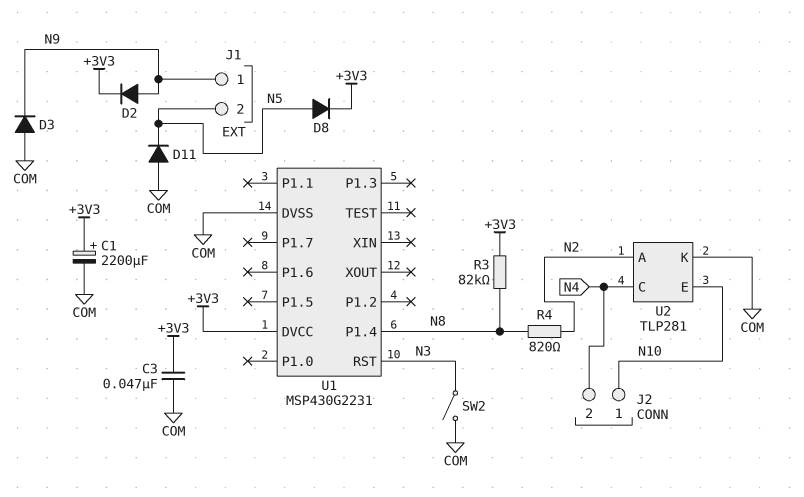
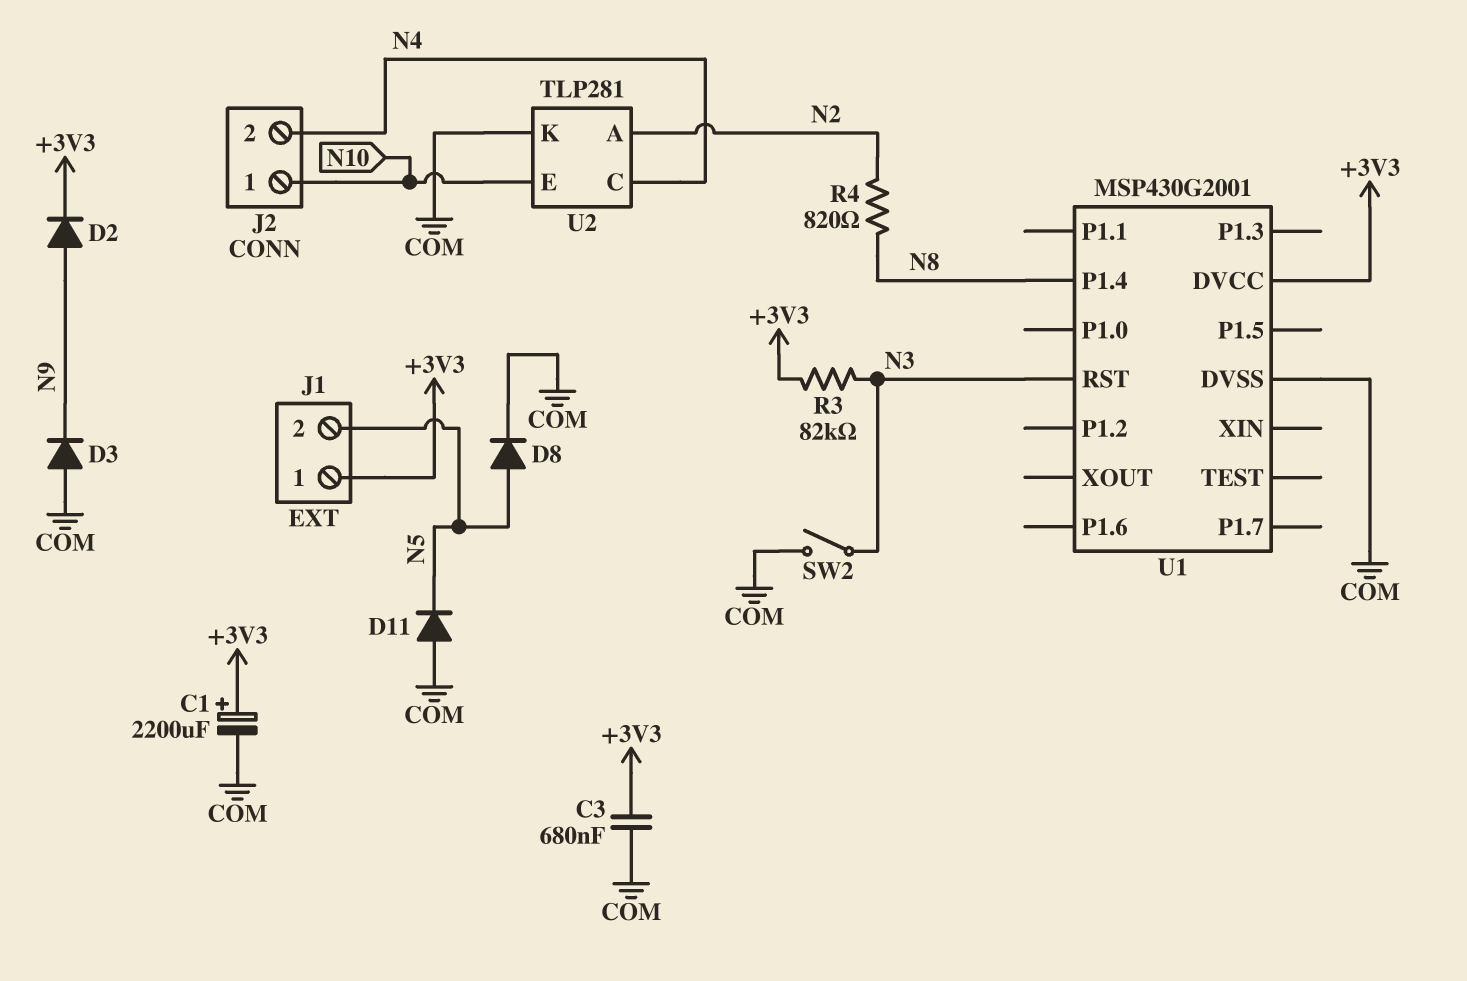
C3: 47nF (+3V3, COM) -> 680nF (+3V3, COM)
D8: diode (A N5, K +3V3) -> diode (A N5, K COM)
J1 pin 1: N9 -> +3V3
R3: 82k (+3V3, N8) -> 82k (+3V3, N3)
U1: MSP430G2231 -> MSP430G2001

